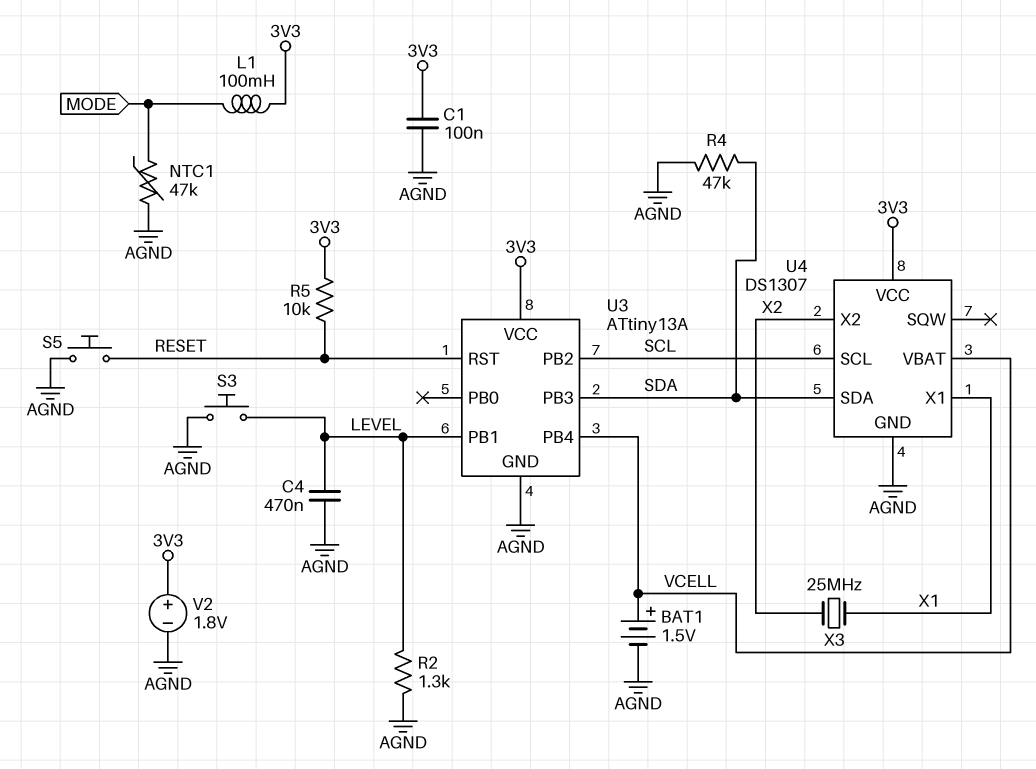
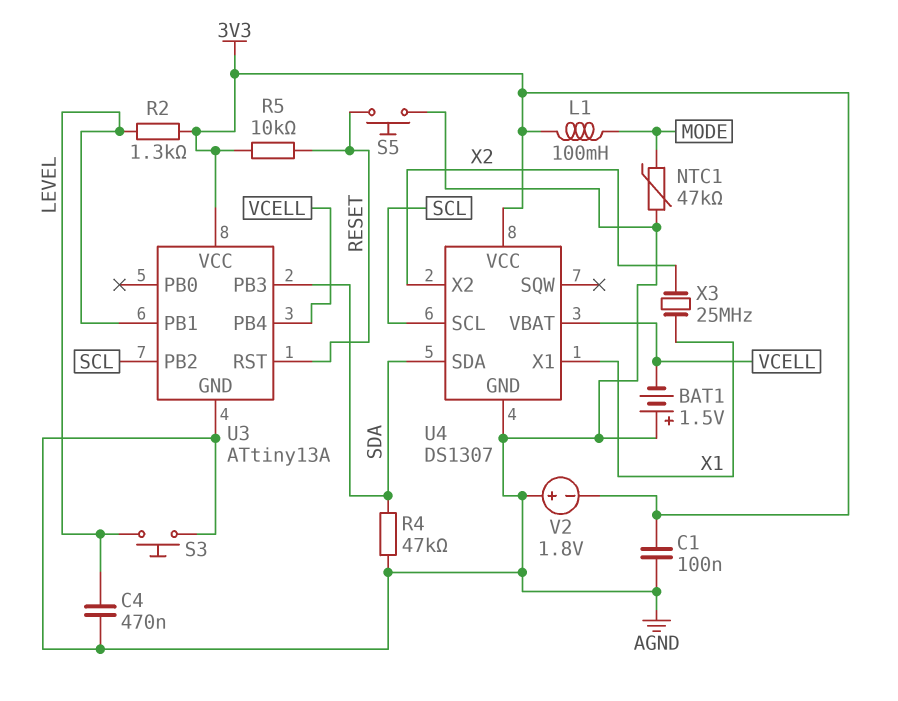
BAT1: 1.5V (plus VCELL, minus AGND) -> 1.5V (plus AGND, minus VCELL)
R2: 1.3k (AGND, LEVEL) -> 1.3k (3V3, LEVEL)
V2: 1.8V (plus 3V3, minus AGND) -> 1.8V (plus AGND, minus 3V3)

